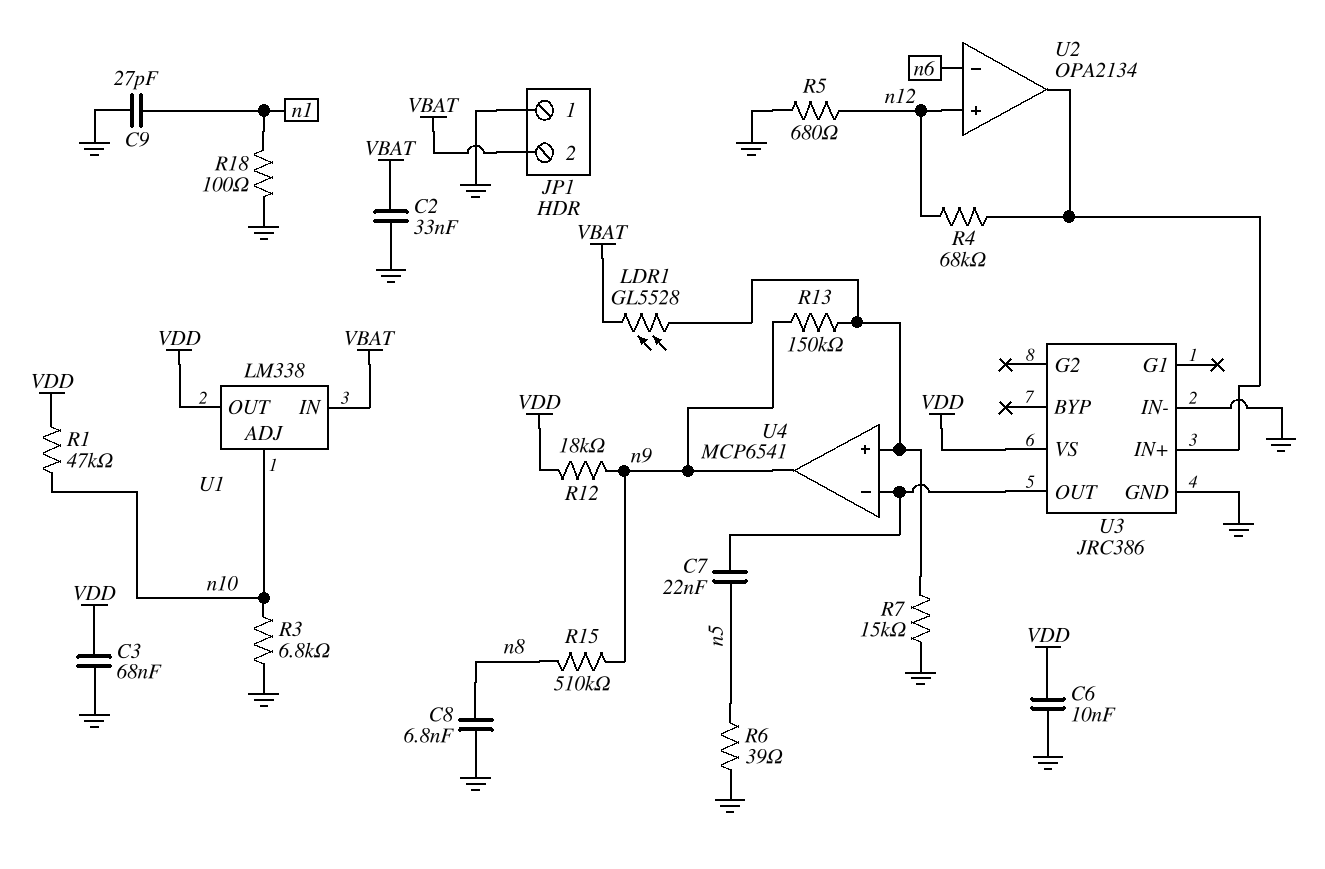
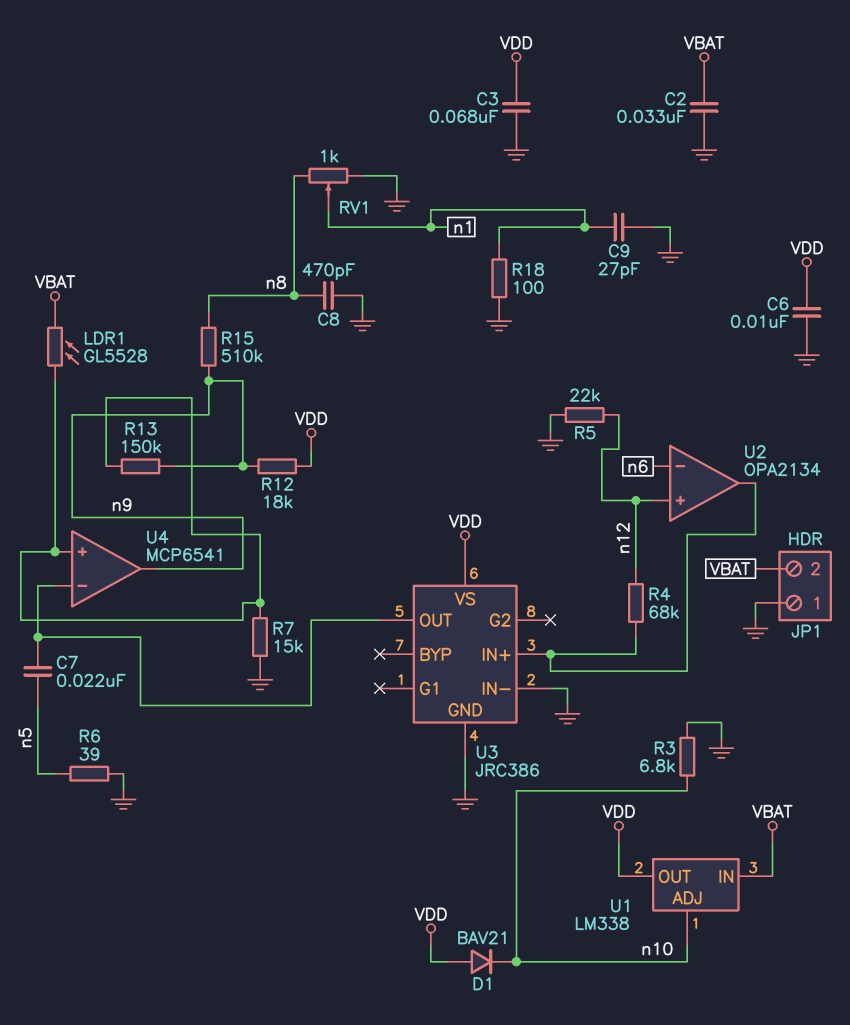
C8: 6.8nF (GND, n8) -> 470pF (GND, n8)
D1: none -> diode BAV21 (A VDD, K n10)
R1: 47k (VDD, n10) -> none
R5: 680 (GND, n12) -> 22k (GND, n12)
RV1: none -> 1k (GND, n8, wiper n1)

